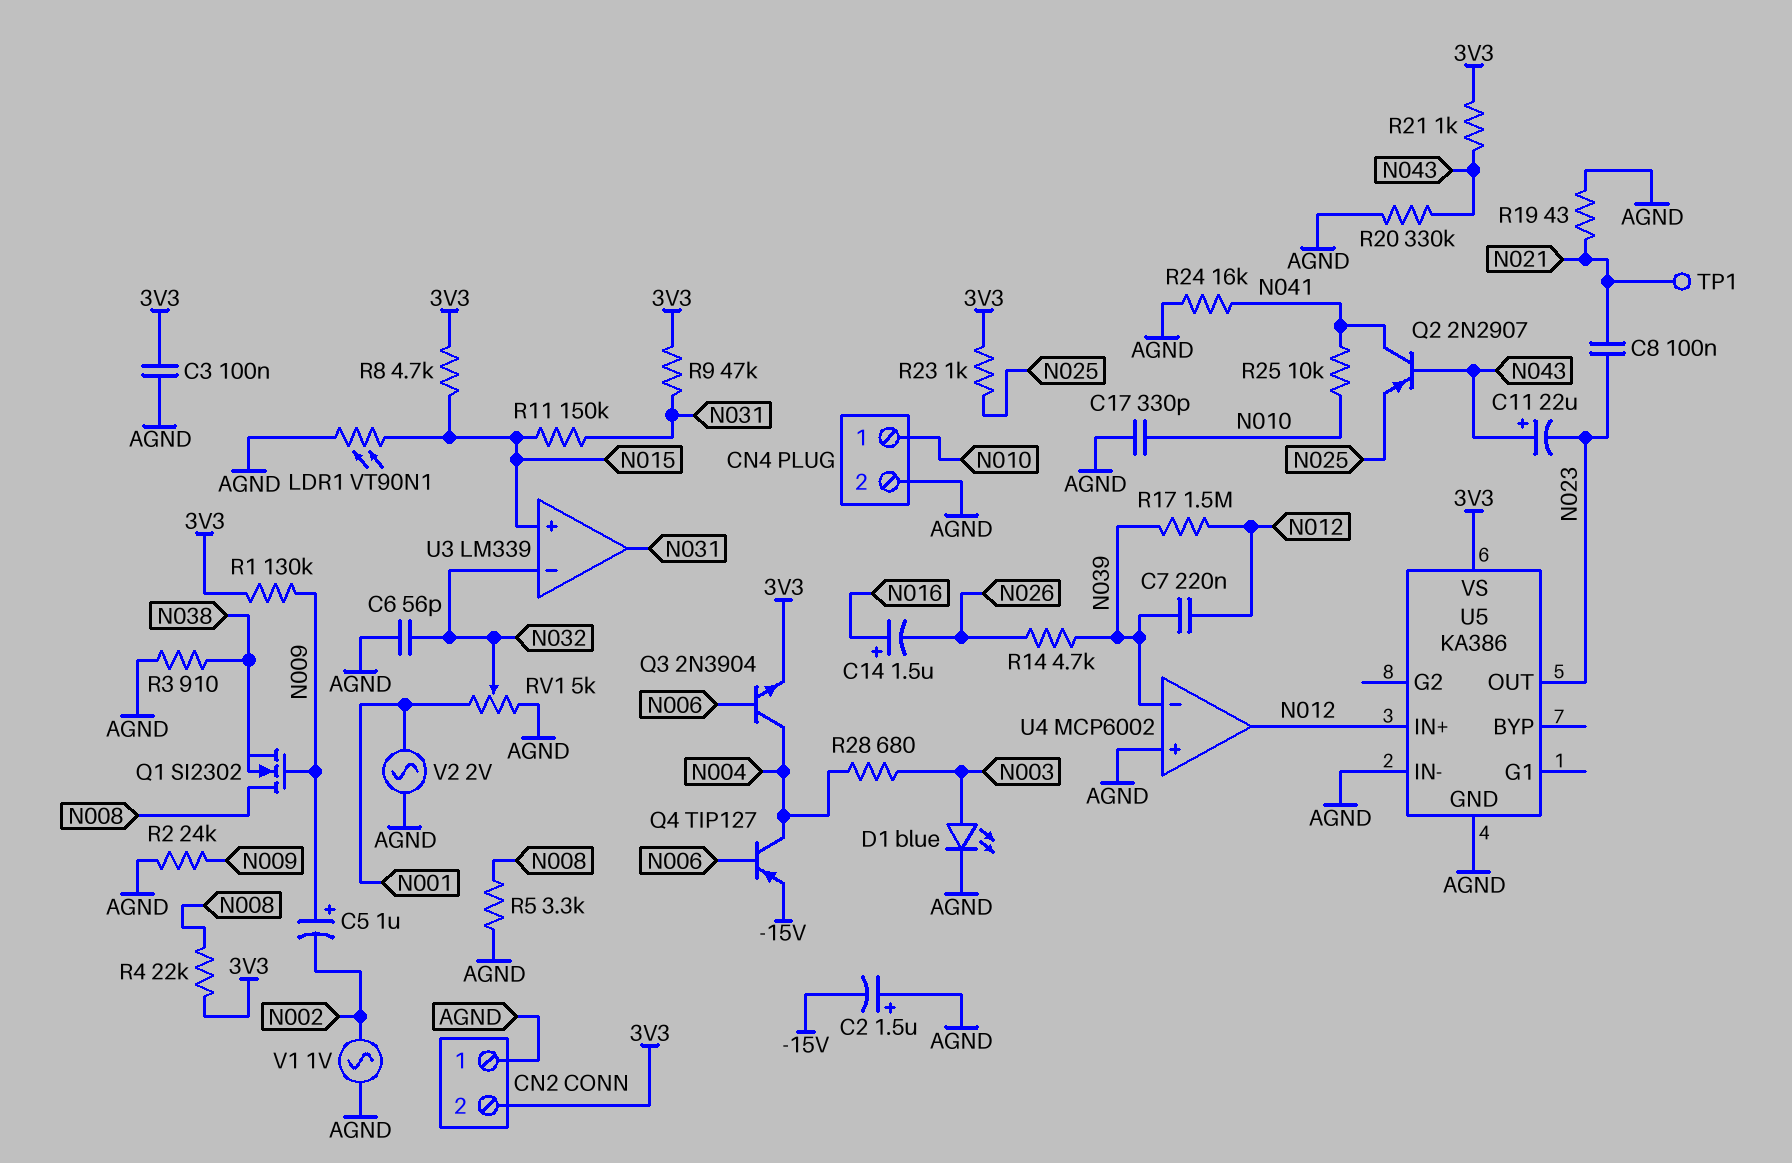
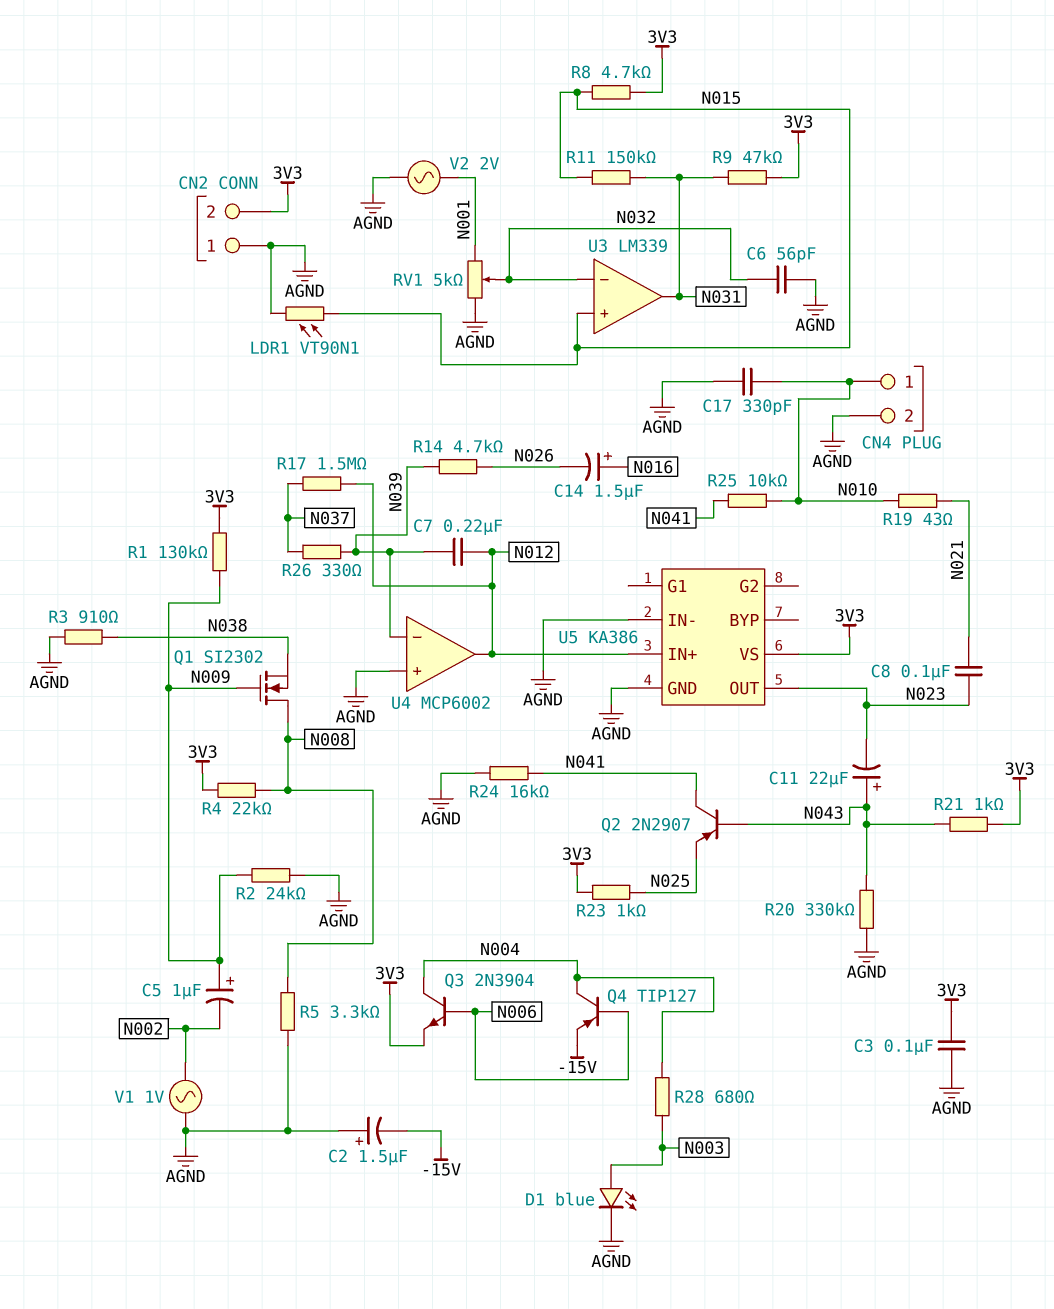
R17: 1.5M (N012, N039) -> 1.5M (N012, N037)
R19: 43 (AGND, N021) -> 43 (N010, N021)
R26: none -> 330 (N037, N039)
TP1: test point (N021) -> none

